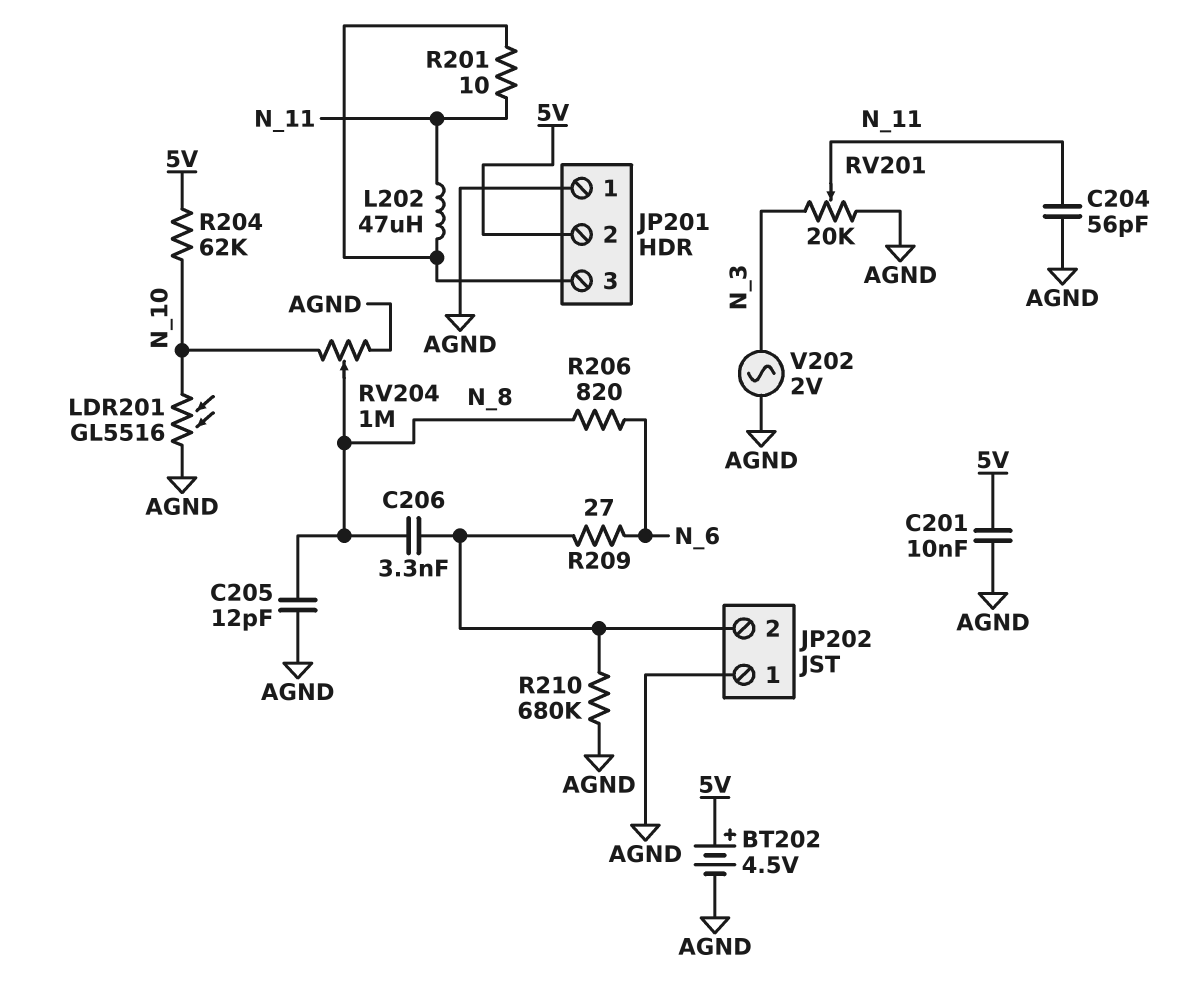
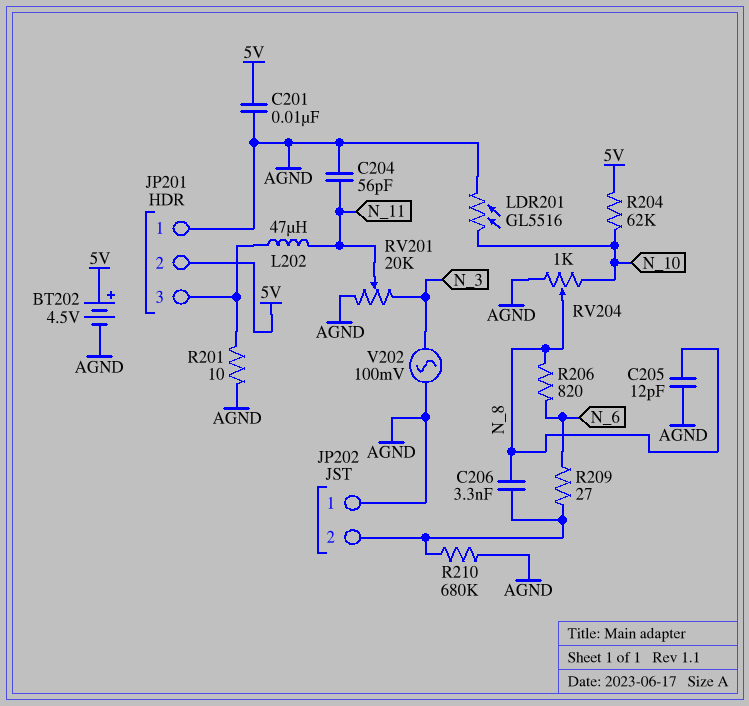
R201: 10 (JP201/3, N_11) -> 10 (AGND, JP201/3)
RV204: 1M (AGND, N_10, wiper N_8) -> 1k (AGND, N_10, wiper N_8)
V202: AC 2V (AGND, N_3) -> AC 100mV (AGND, N_3)

